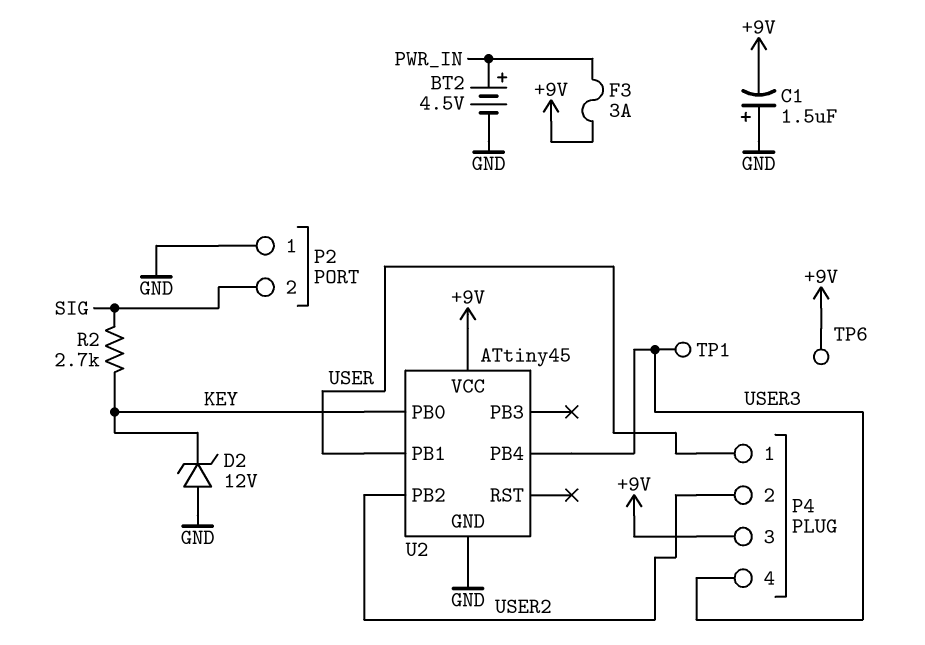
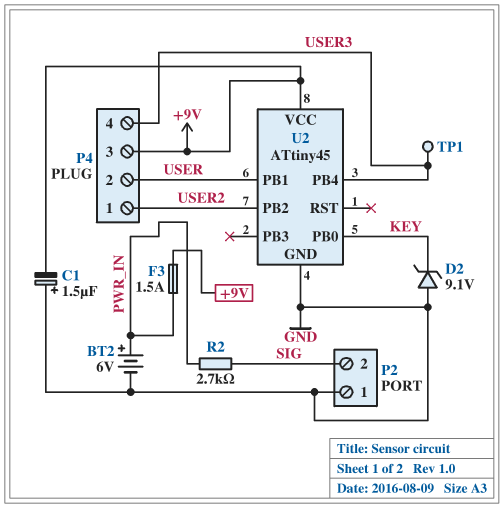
BT2: 4.5V (plus PWR_IN, minus GND) -> 6V (plus PWR_IN, minus GND)
D2: zener 12V (A GND, K KEY) -> zener 9.1V (A GND, K KEY)
F3: 3A (+9V, PWR_IN) -> 1.5A (+9V, PWR_IN)
P4 pin 1: USER -> USER2
P4 pin 2: USER2 -> USER
R2: 2.7k (KEY, SIG) -> 2.7k (PWR_IN, SIG)
TP6: test point (+9V) -> none

